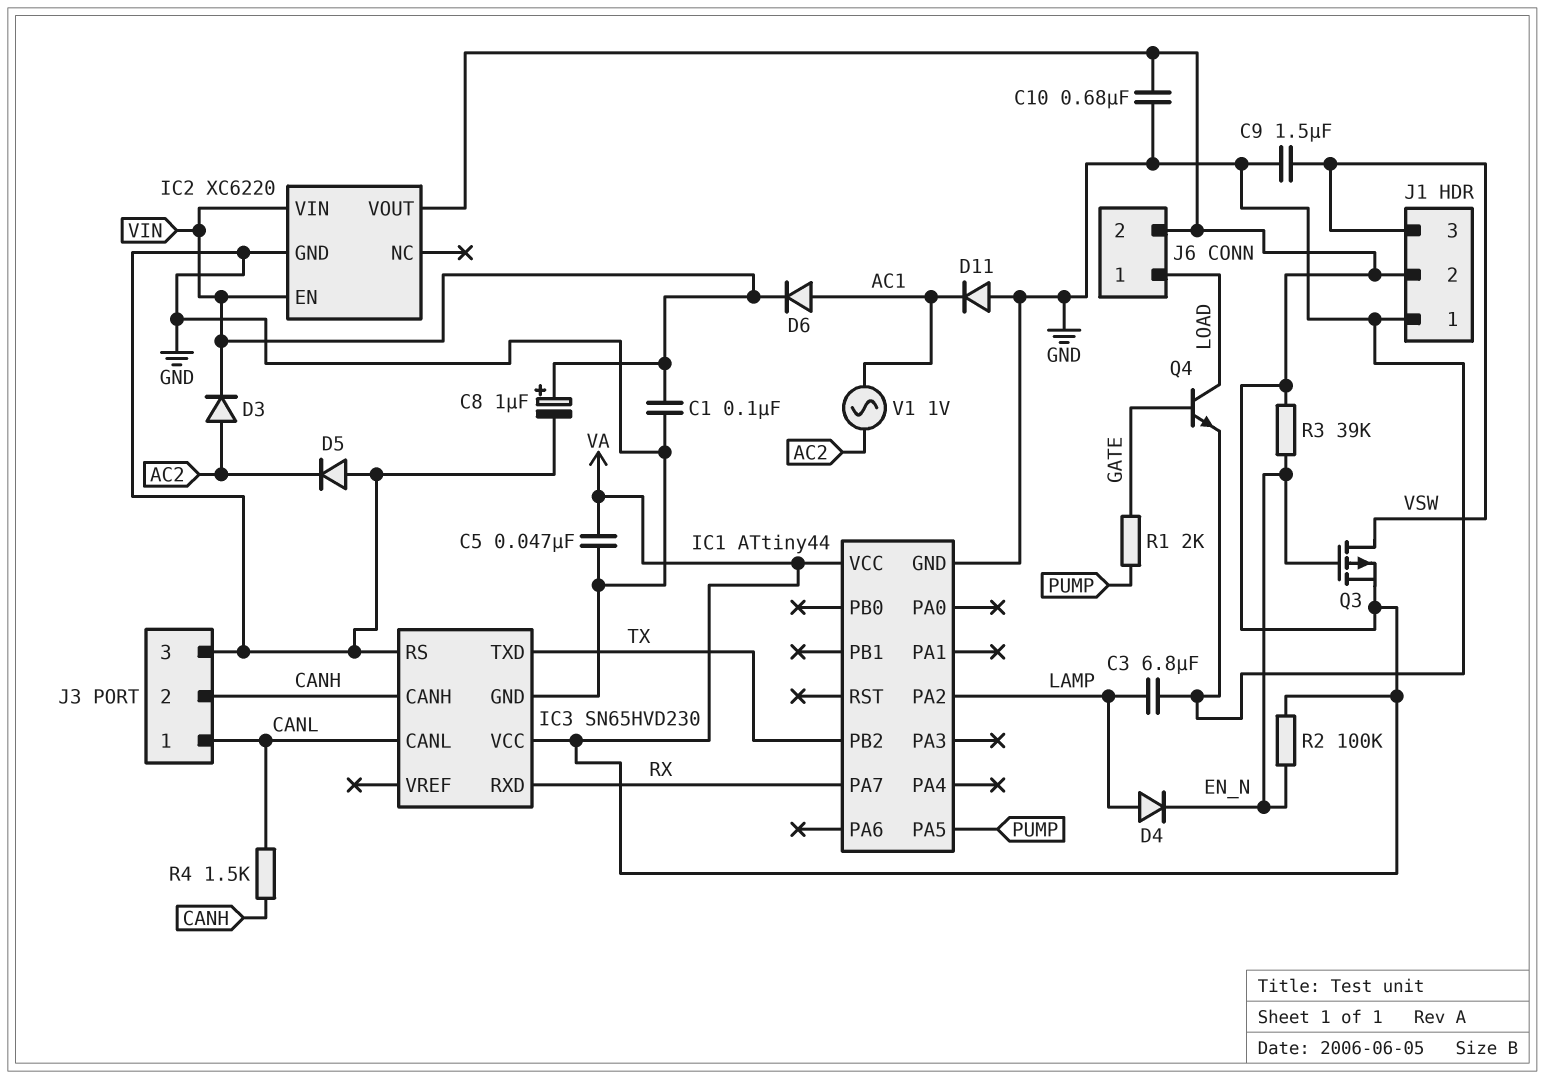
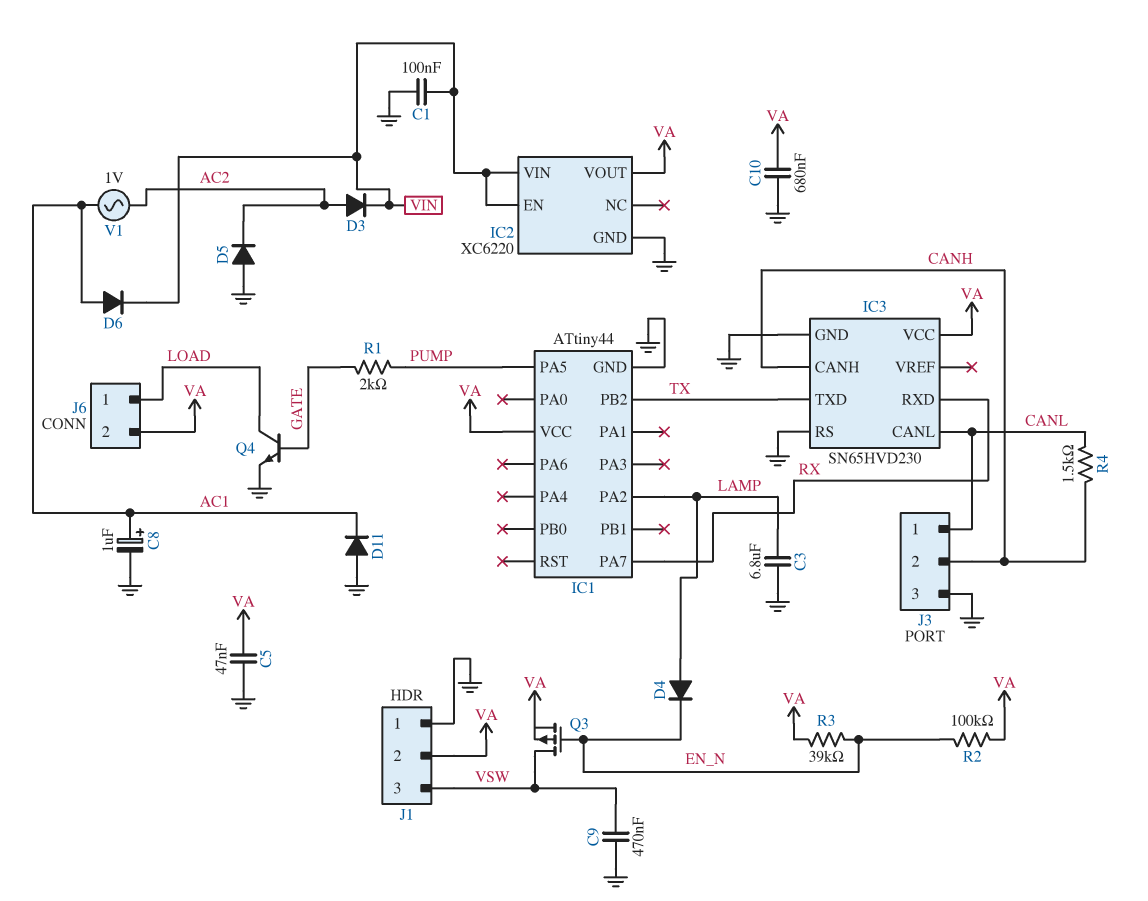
C8: 1uF (plus VIN, minus GND) -> 1uF (plus AC1, minus GND)
C9: 1.5uF (GND, VSW) -> 470nF (GND, VSW)

